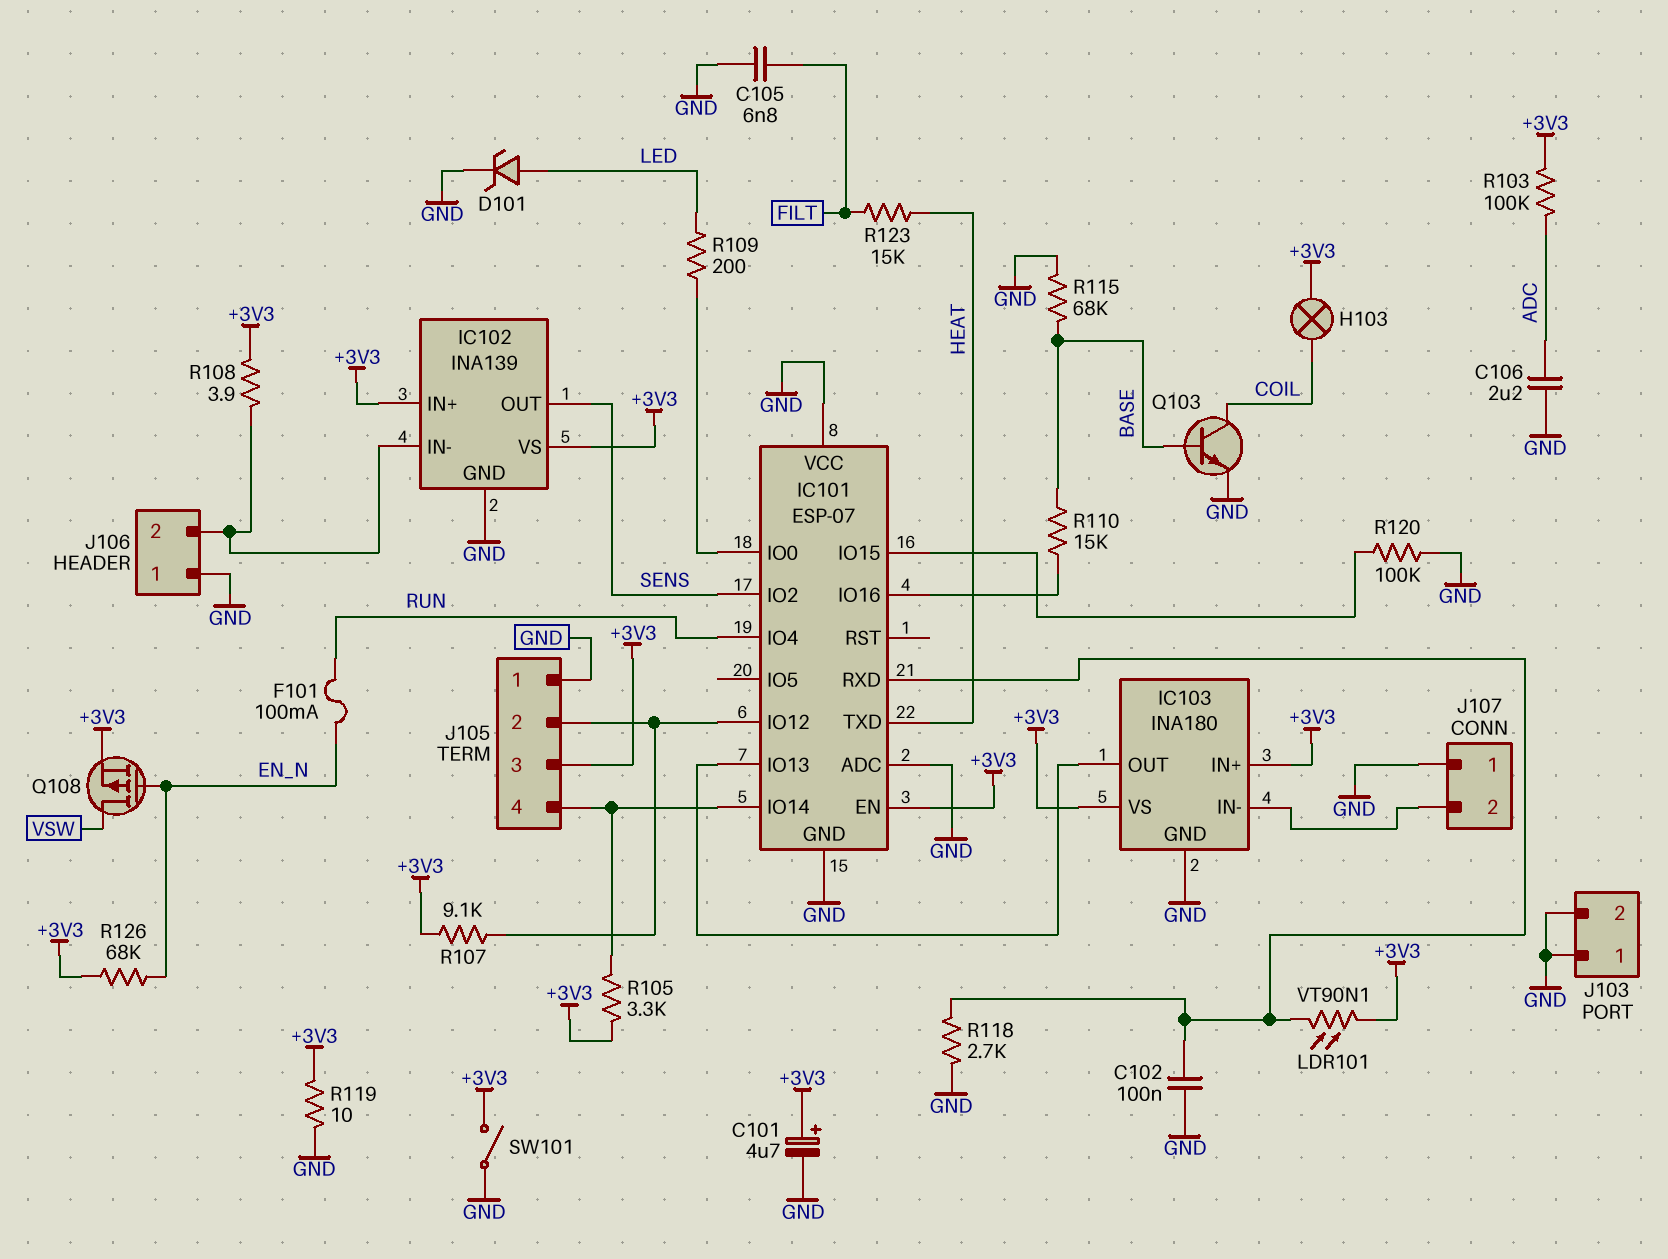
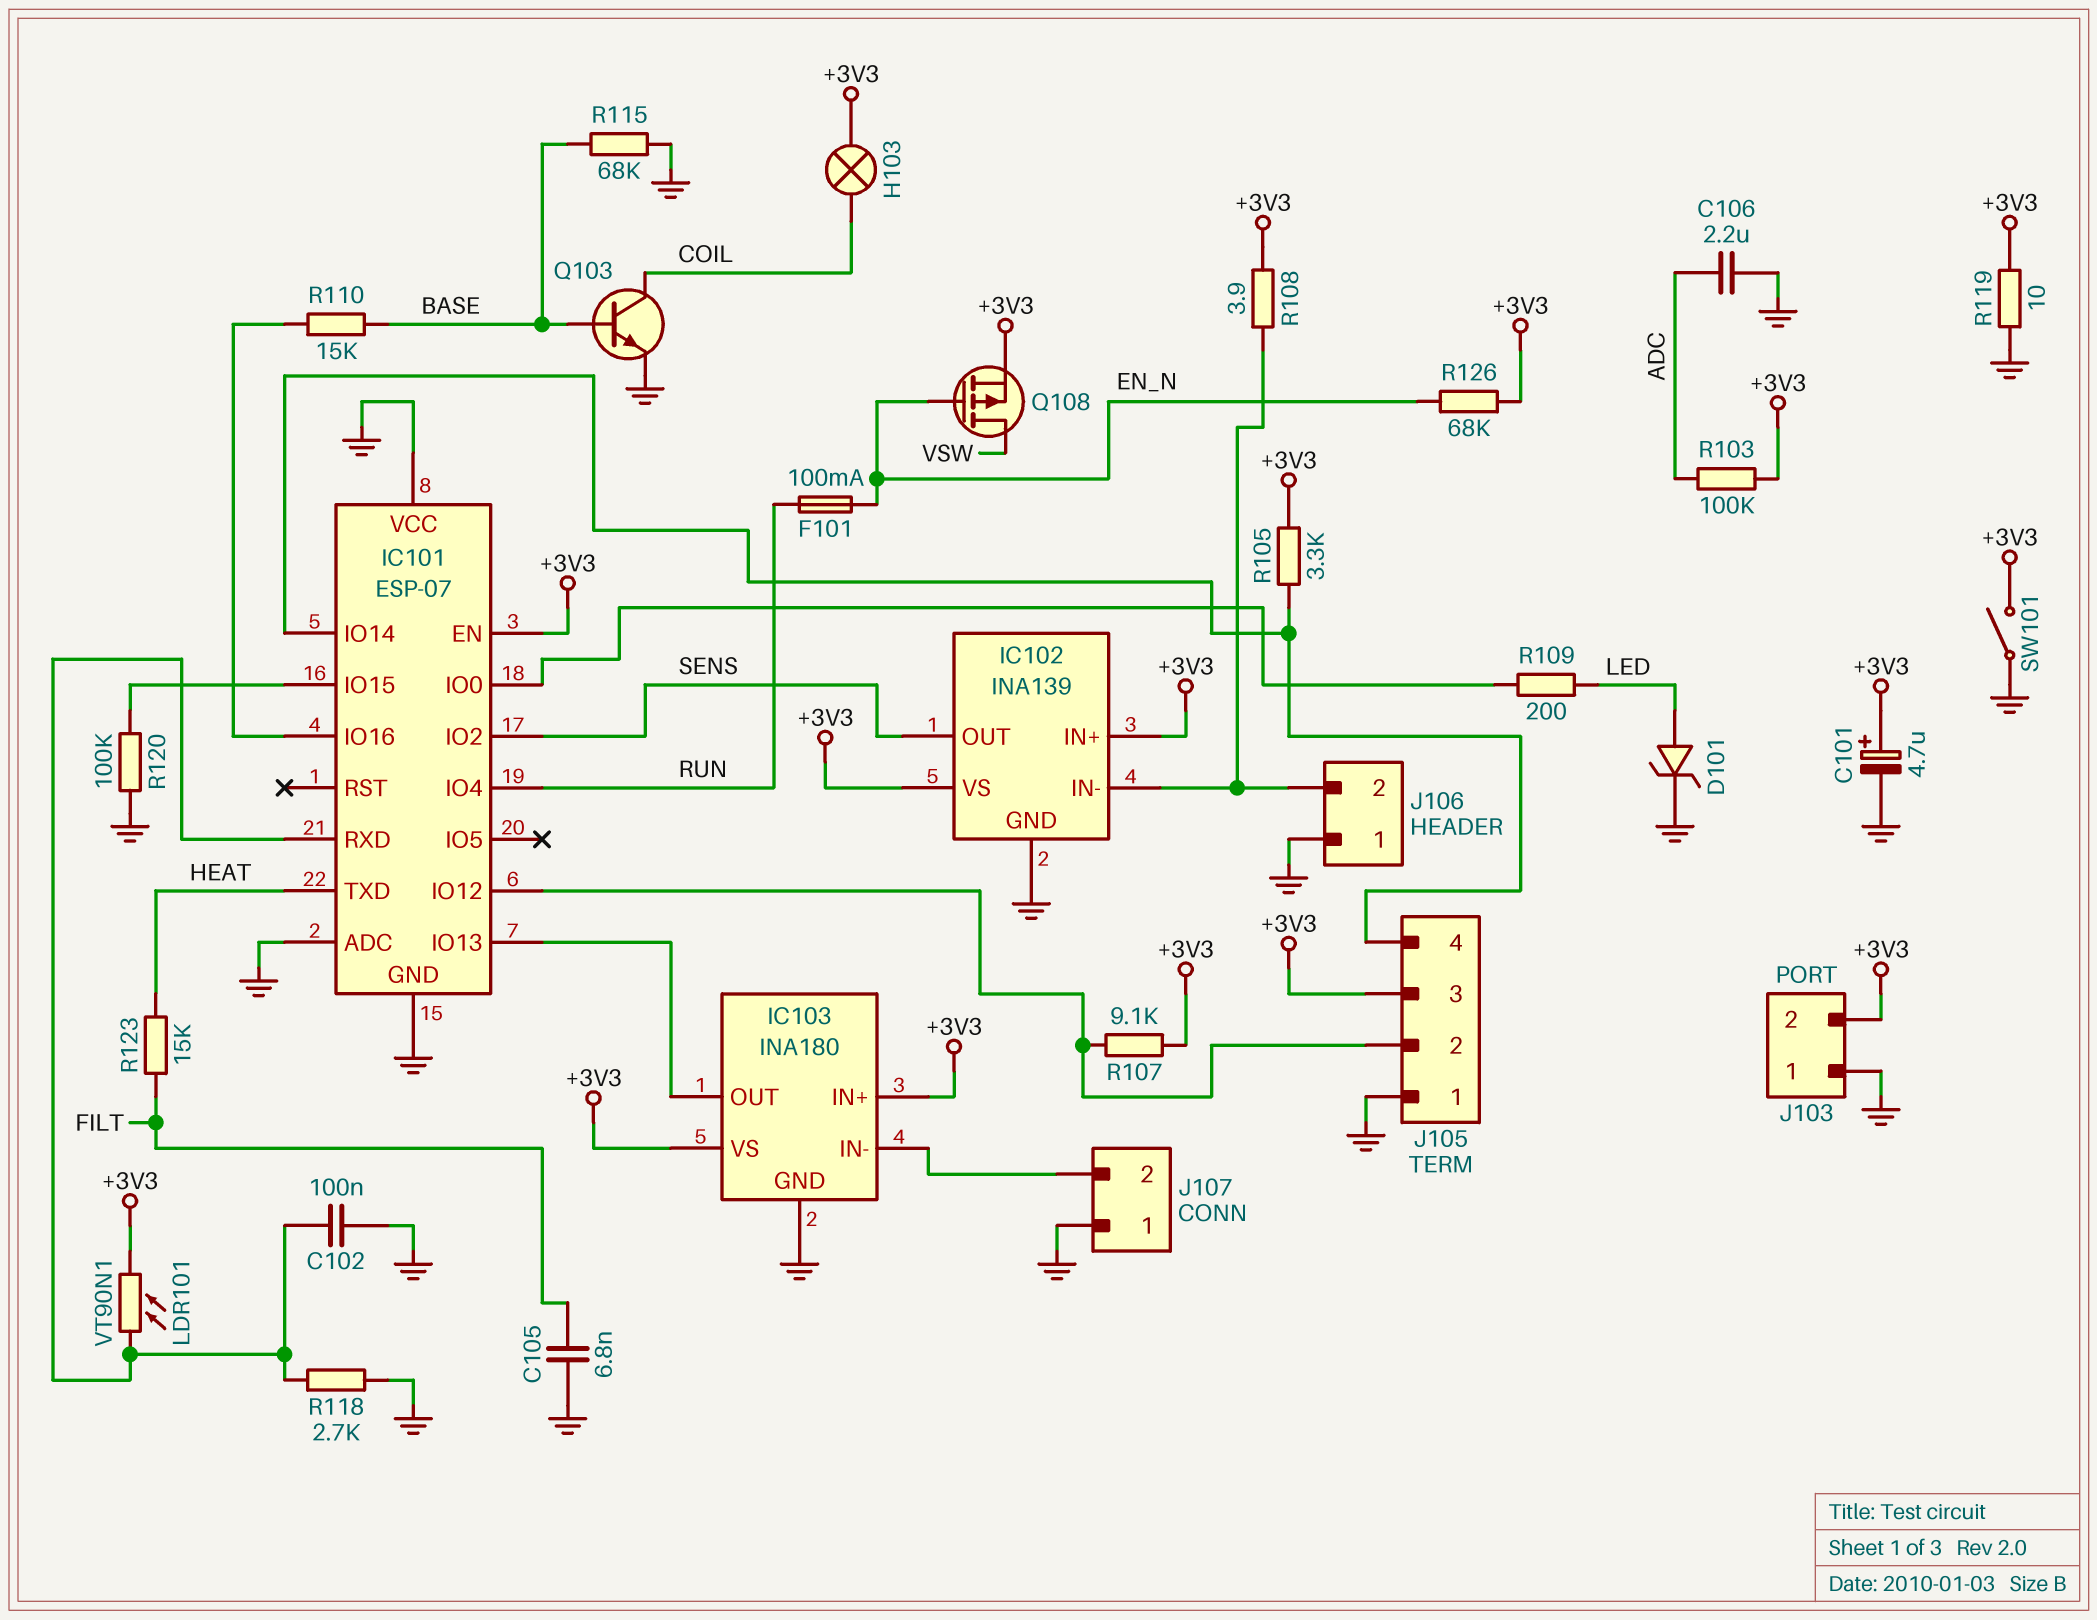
J103 pin 2: GND -> +3V3

